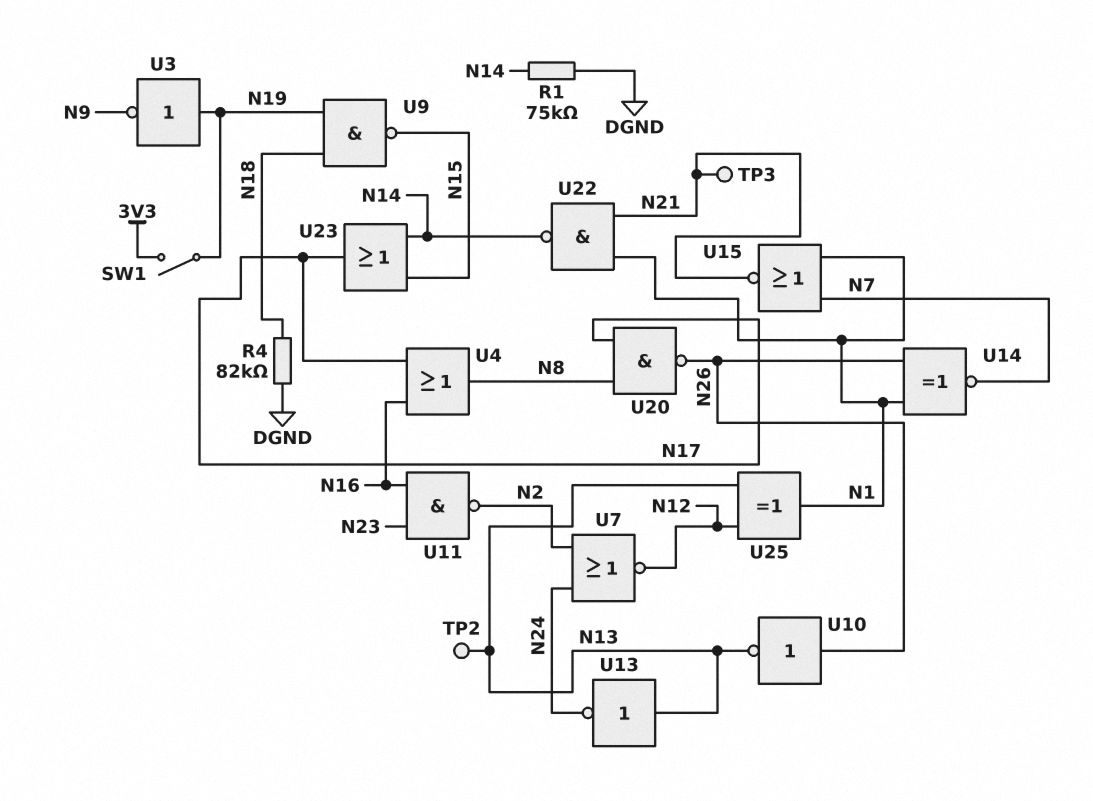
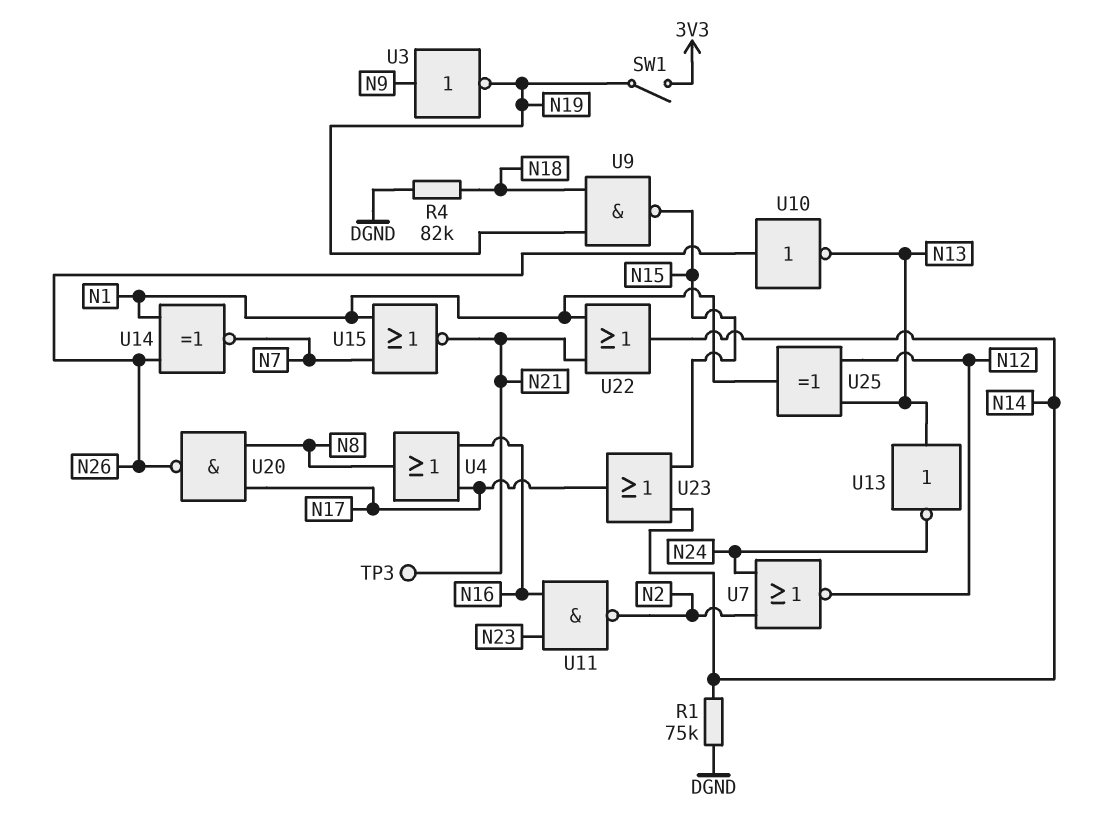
TP2: test point (N13) -> none
U3: NOT (in N19, out N9) -> NOT (in N9, out N19)
U22: NAND (in N1, in N21, out N14) -> OR (in N1, in N21, out N14)

